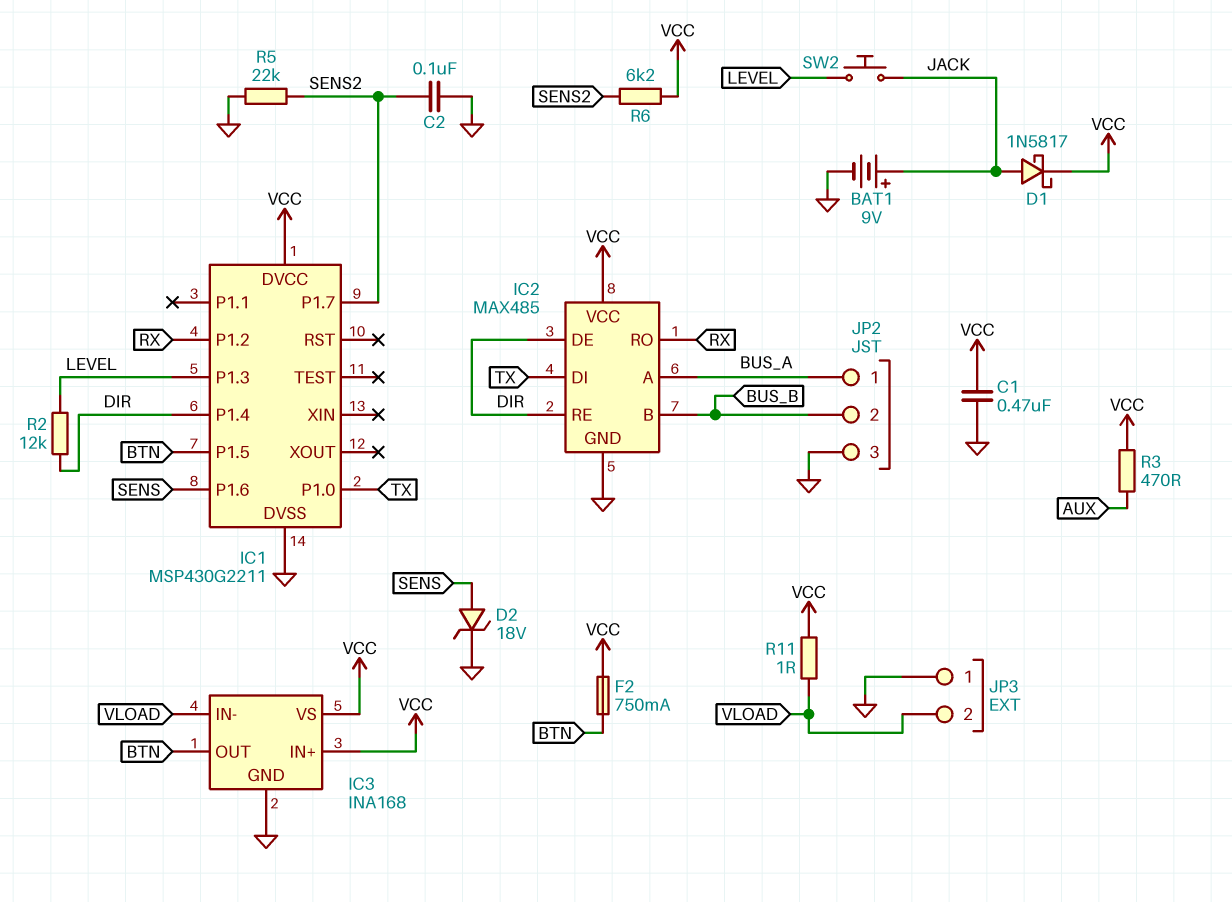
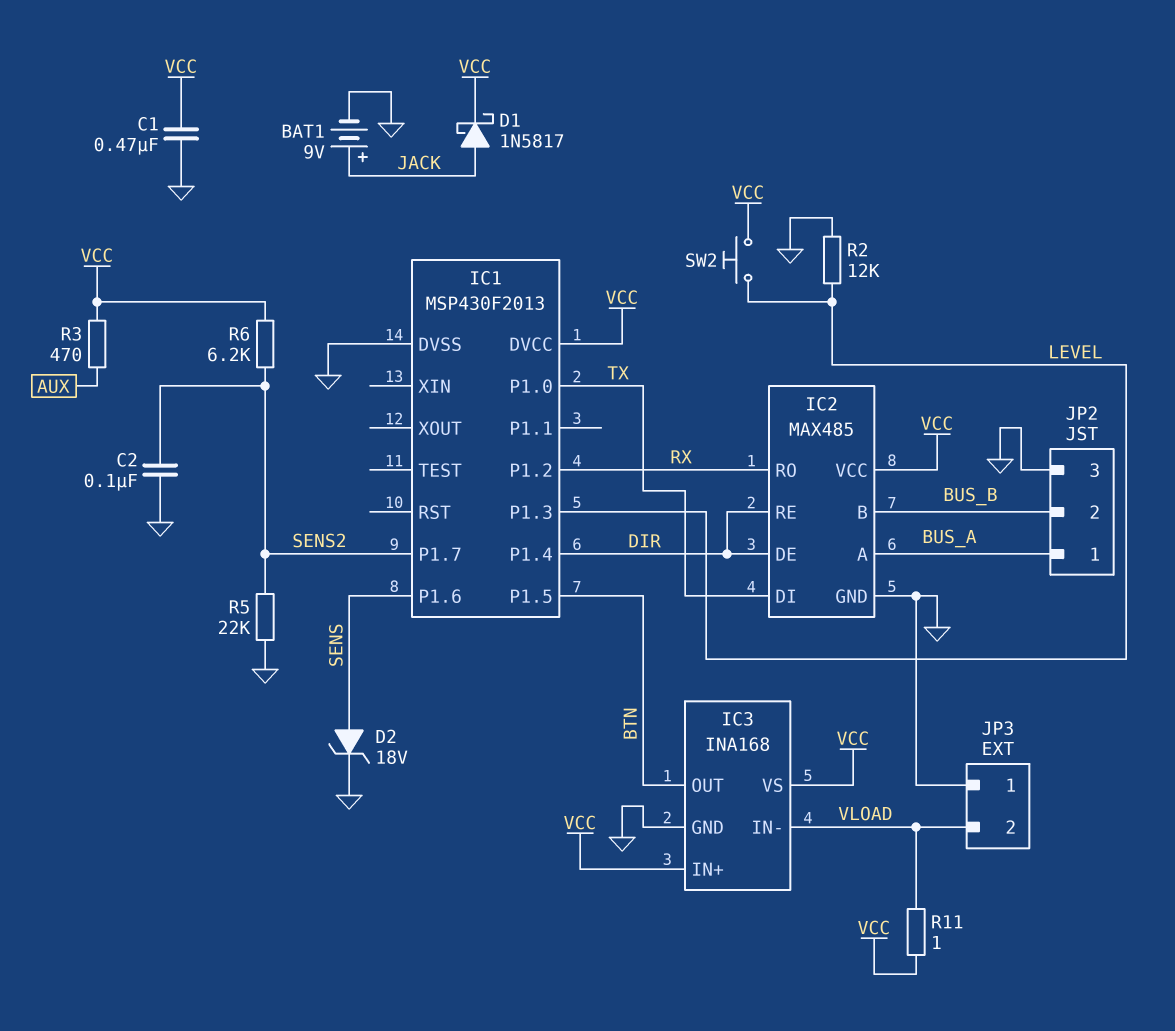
F2: 750mA (BTN, VCC) -> none
IC1: MSP430G2211 -> MSP430F2013
R2: 12k (DIR, LEVEL) -> 12k (GND, LEVEL)
SW2: button (JACK, LEVEL) -> button (LEVEL, VCC)

